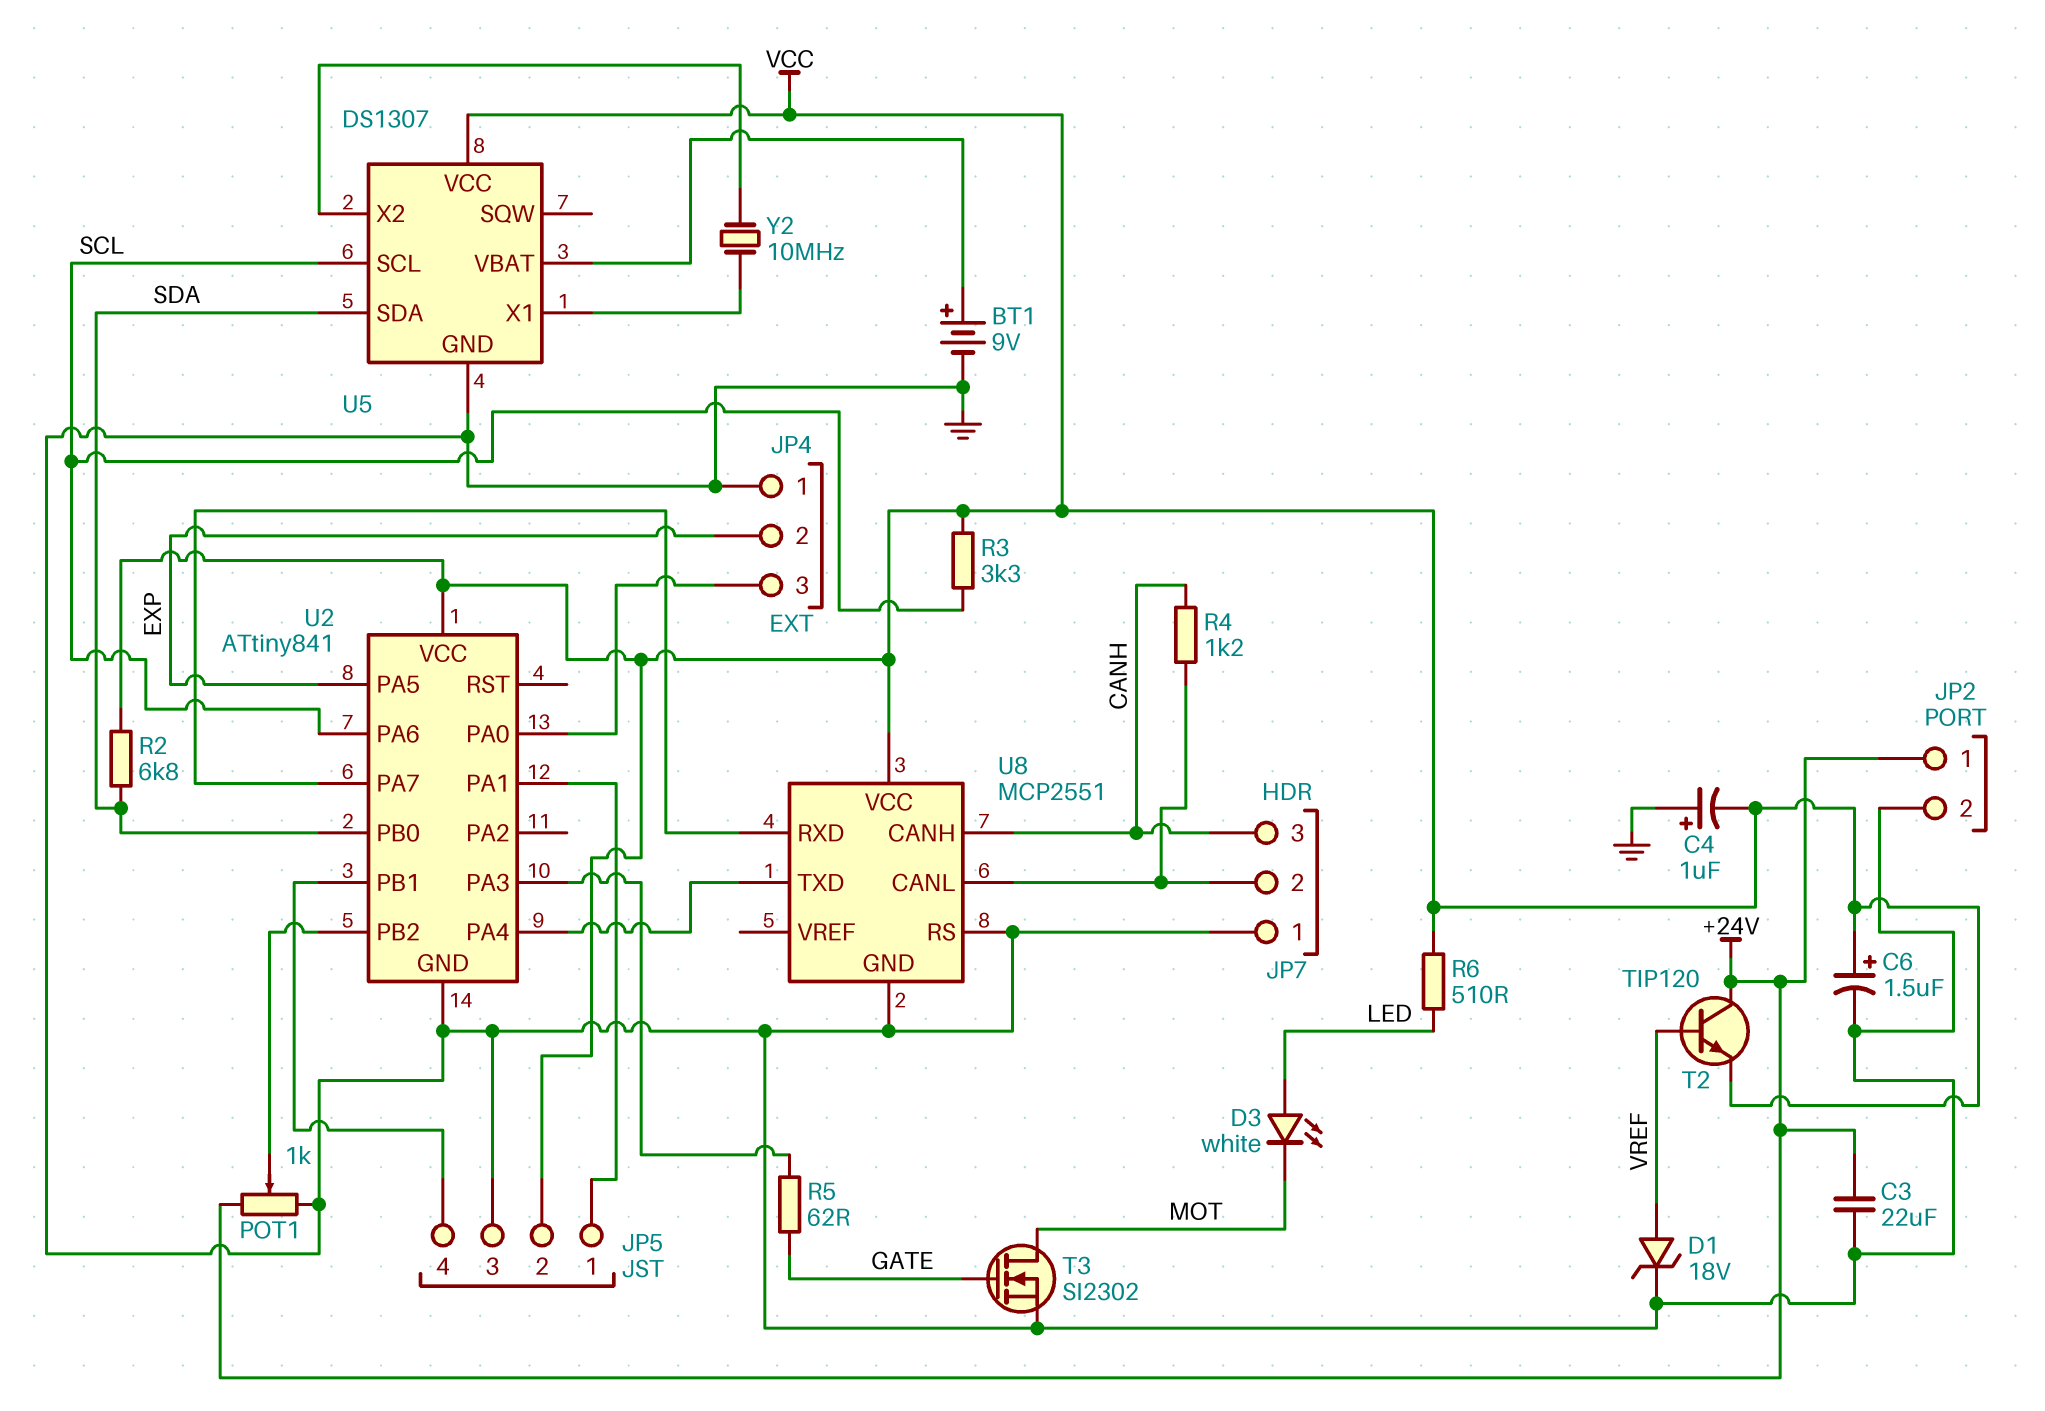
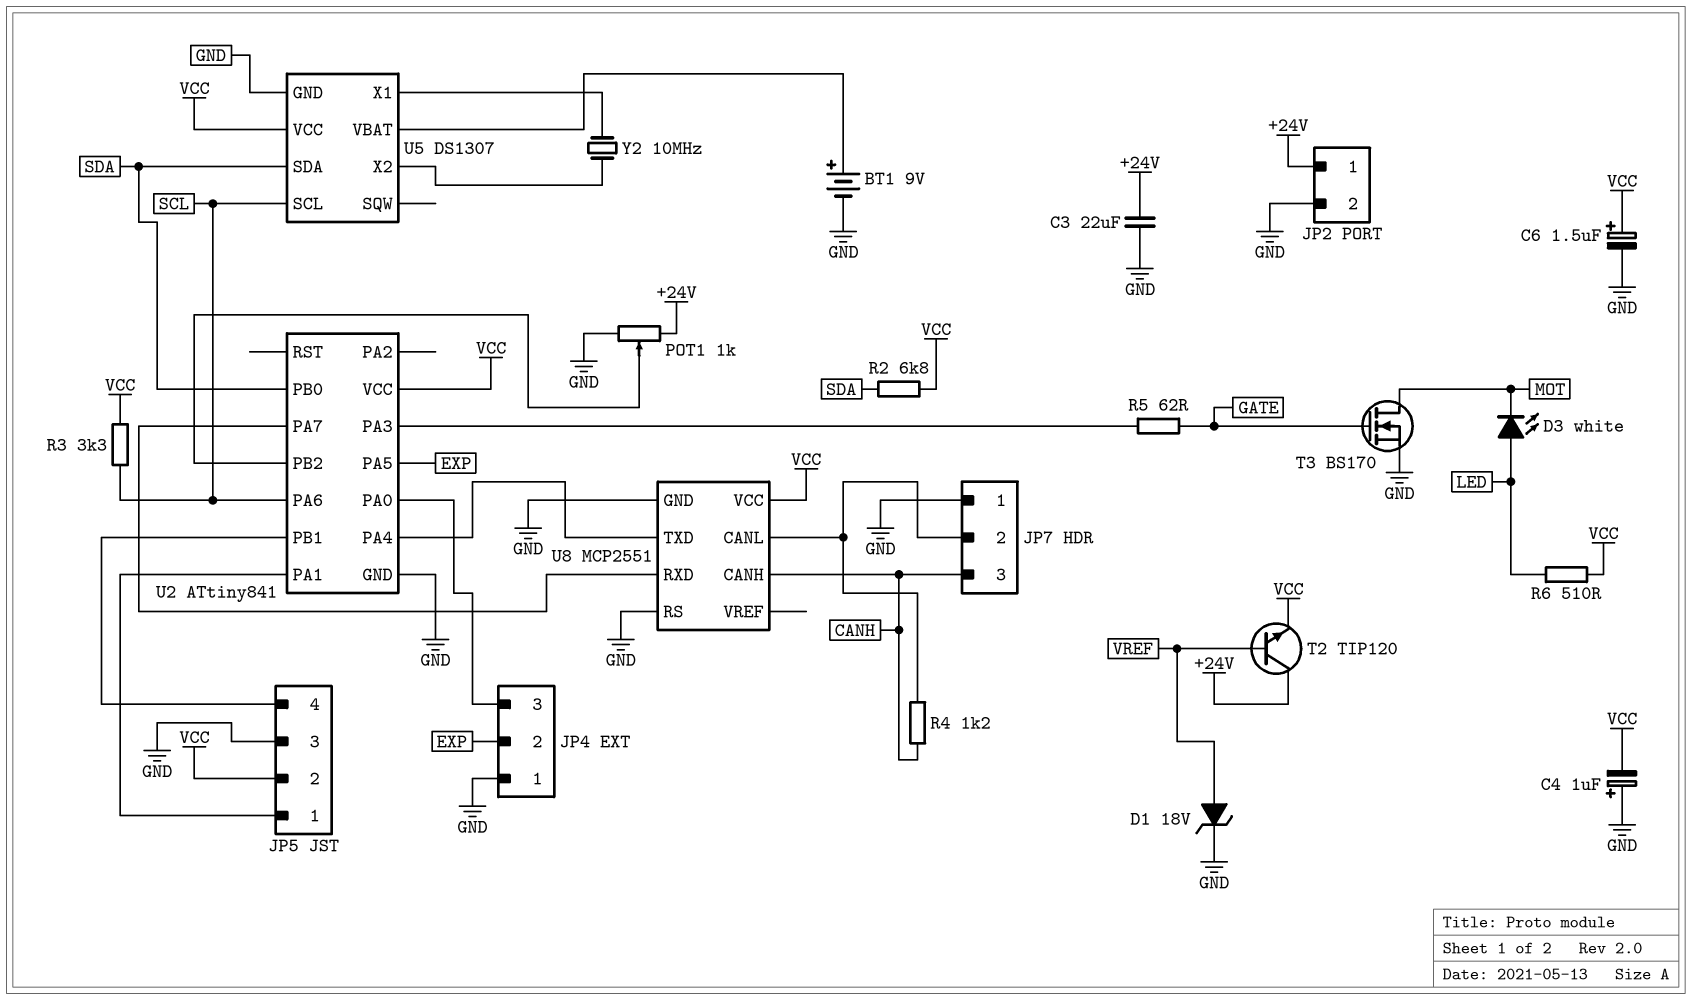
T3: NMOS SI2302 (G GATE, D MOT, S GND) -> NMOS BS170 (G GATE, D MOT, S GND)

